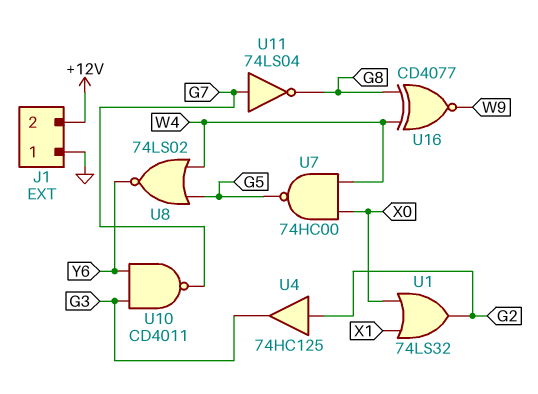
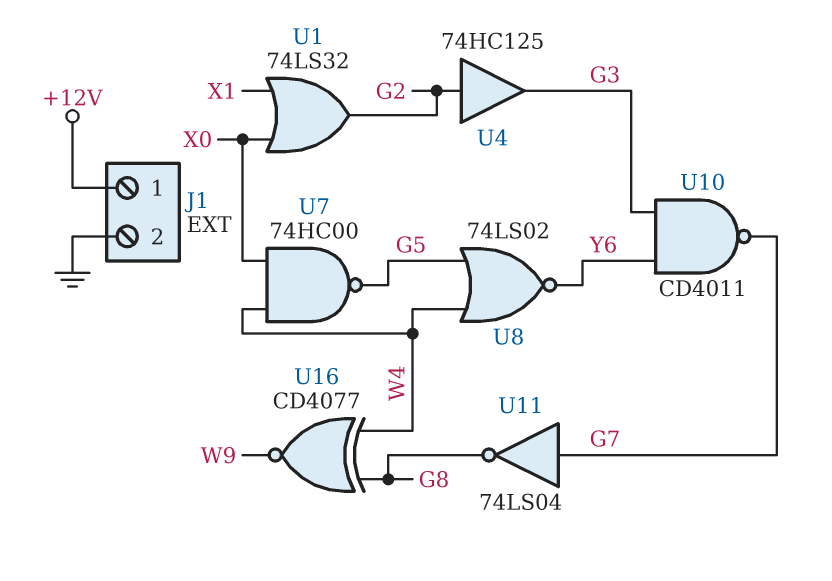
J1 pin 1: GND -> +12V
J1 pin 2: +12V -> GND

